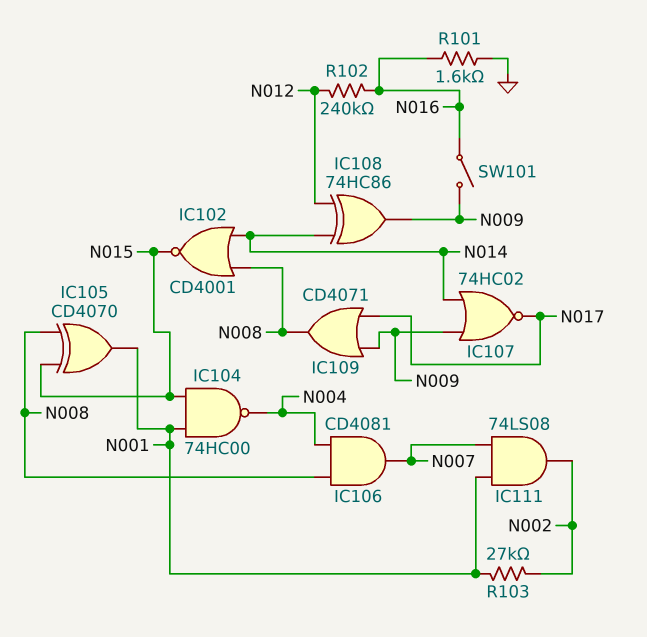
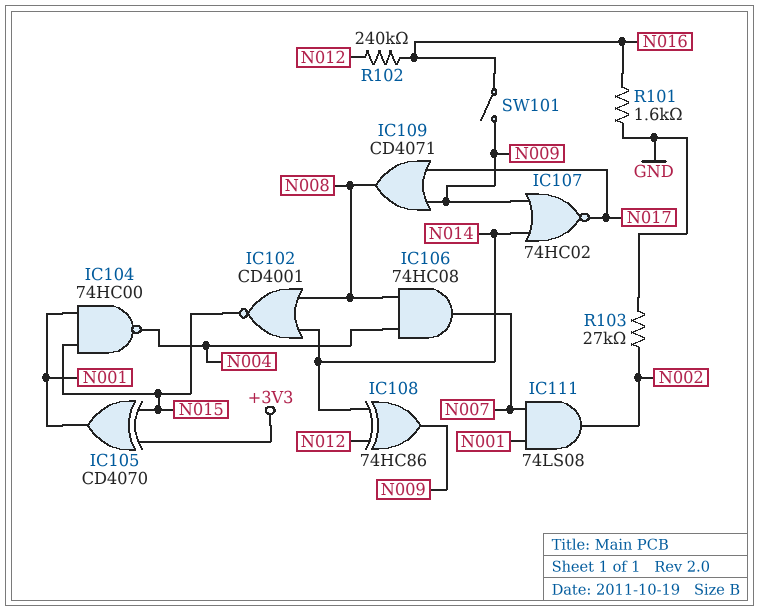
IC105: XOR CD4070 (in N008, in N015, out N001) -> XOR CD4070 (in +3V3, in N015, out N001)
IC106: AND CD4081 (in N004, in N008, out N007) -> AND 74HC08 (in N004, in N008, out N007)
R103: 27k (N001, N002) -> 27k (GND, N002)

